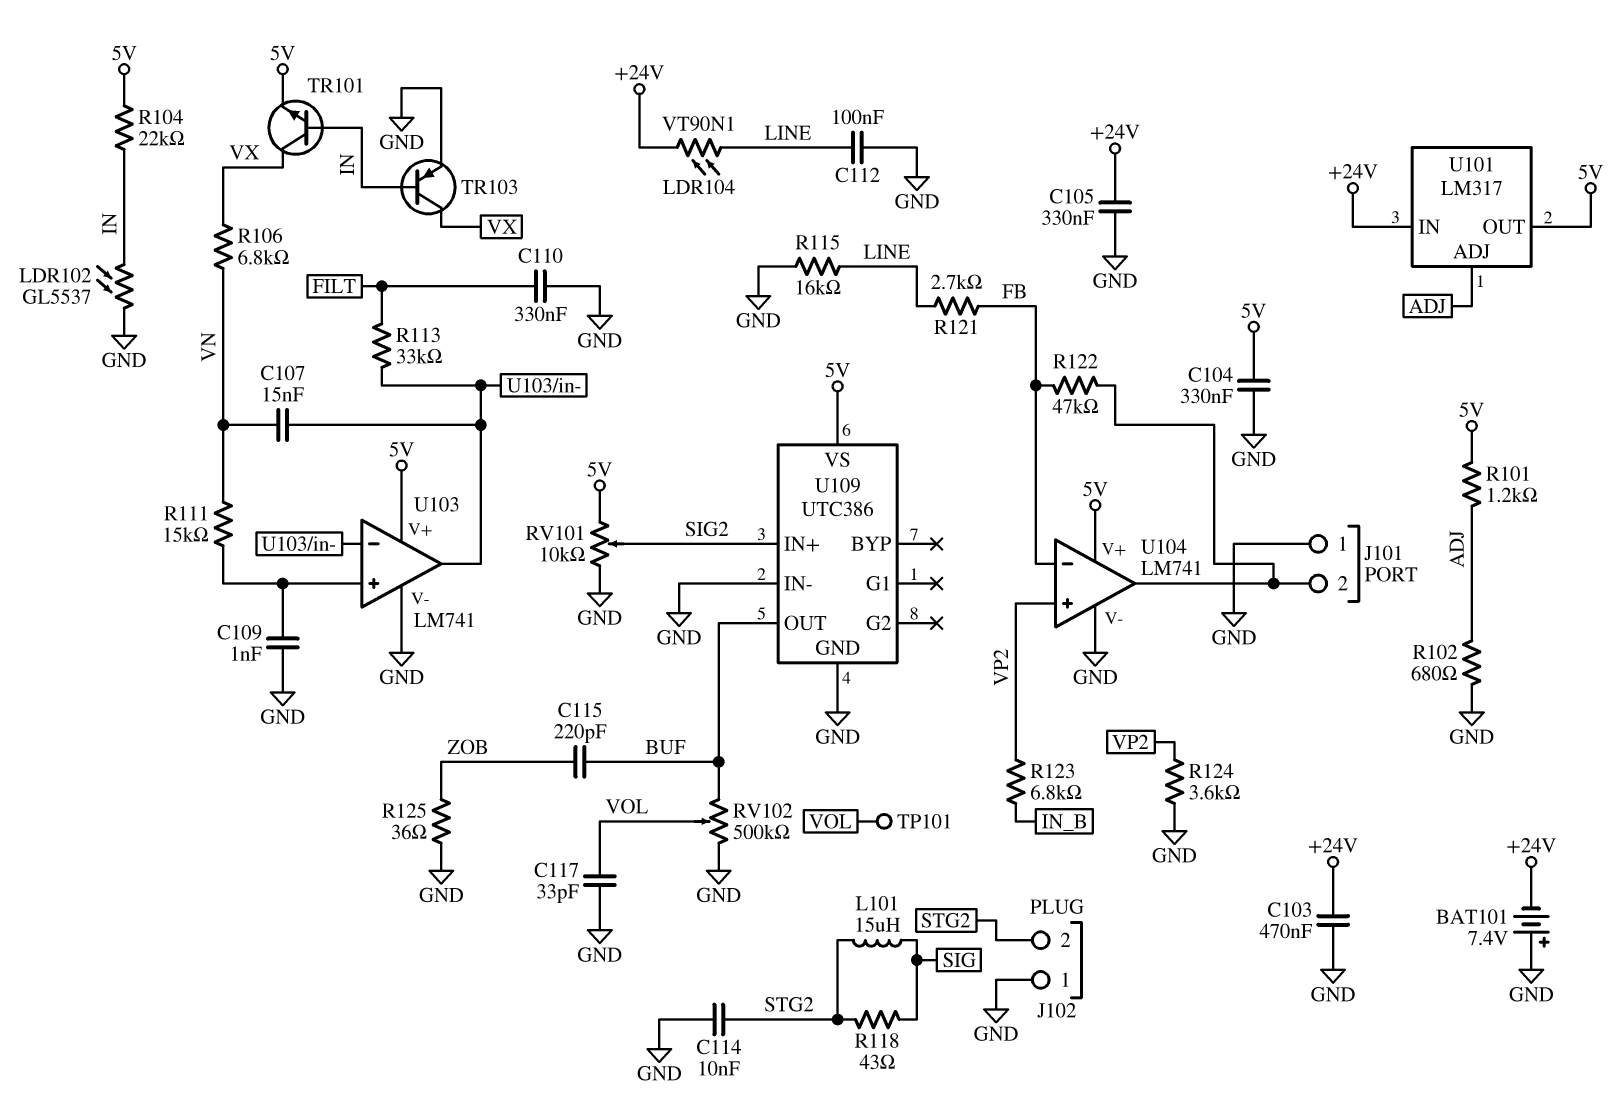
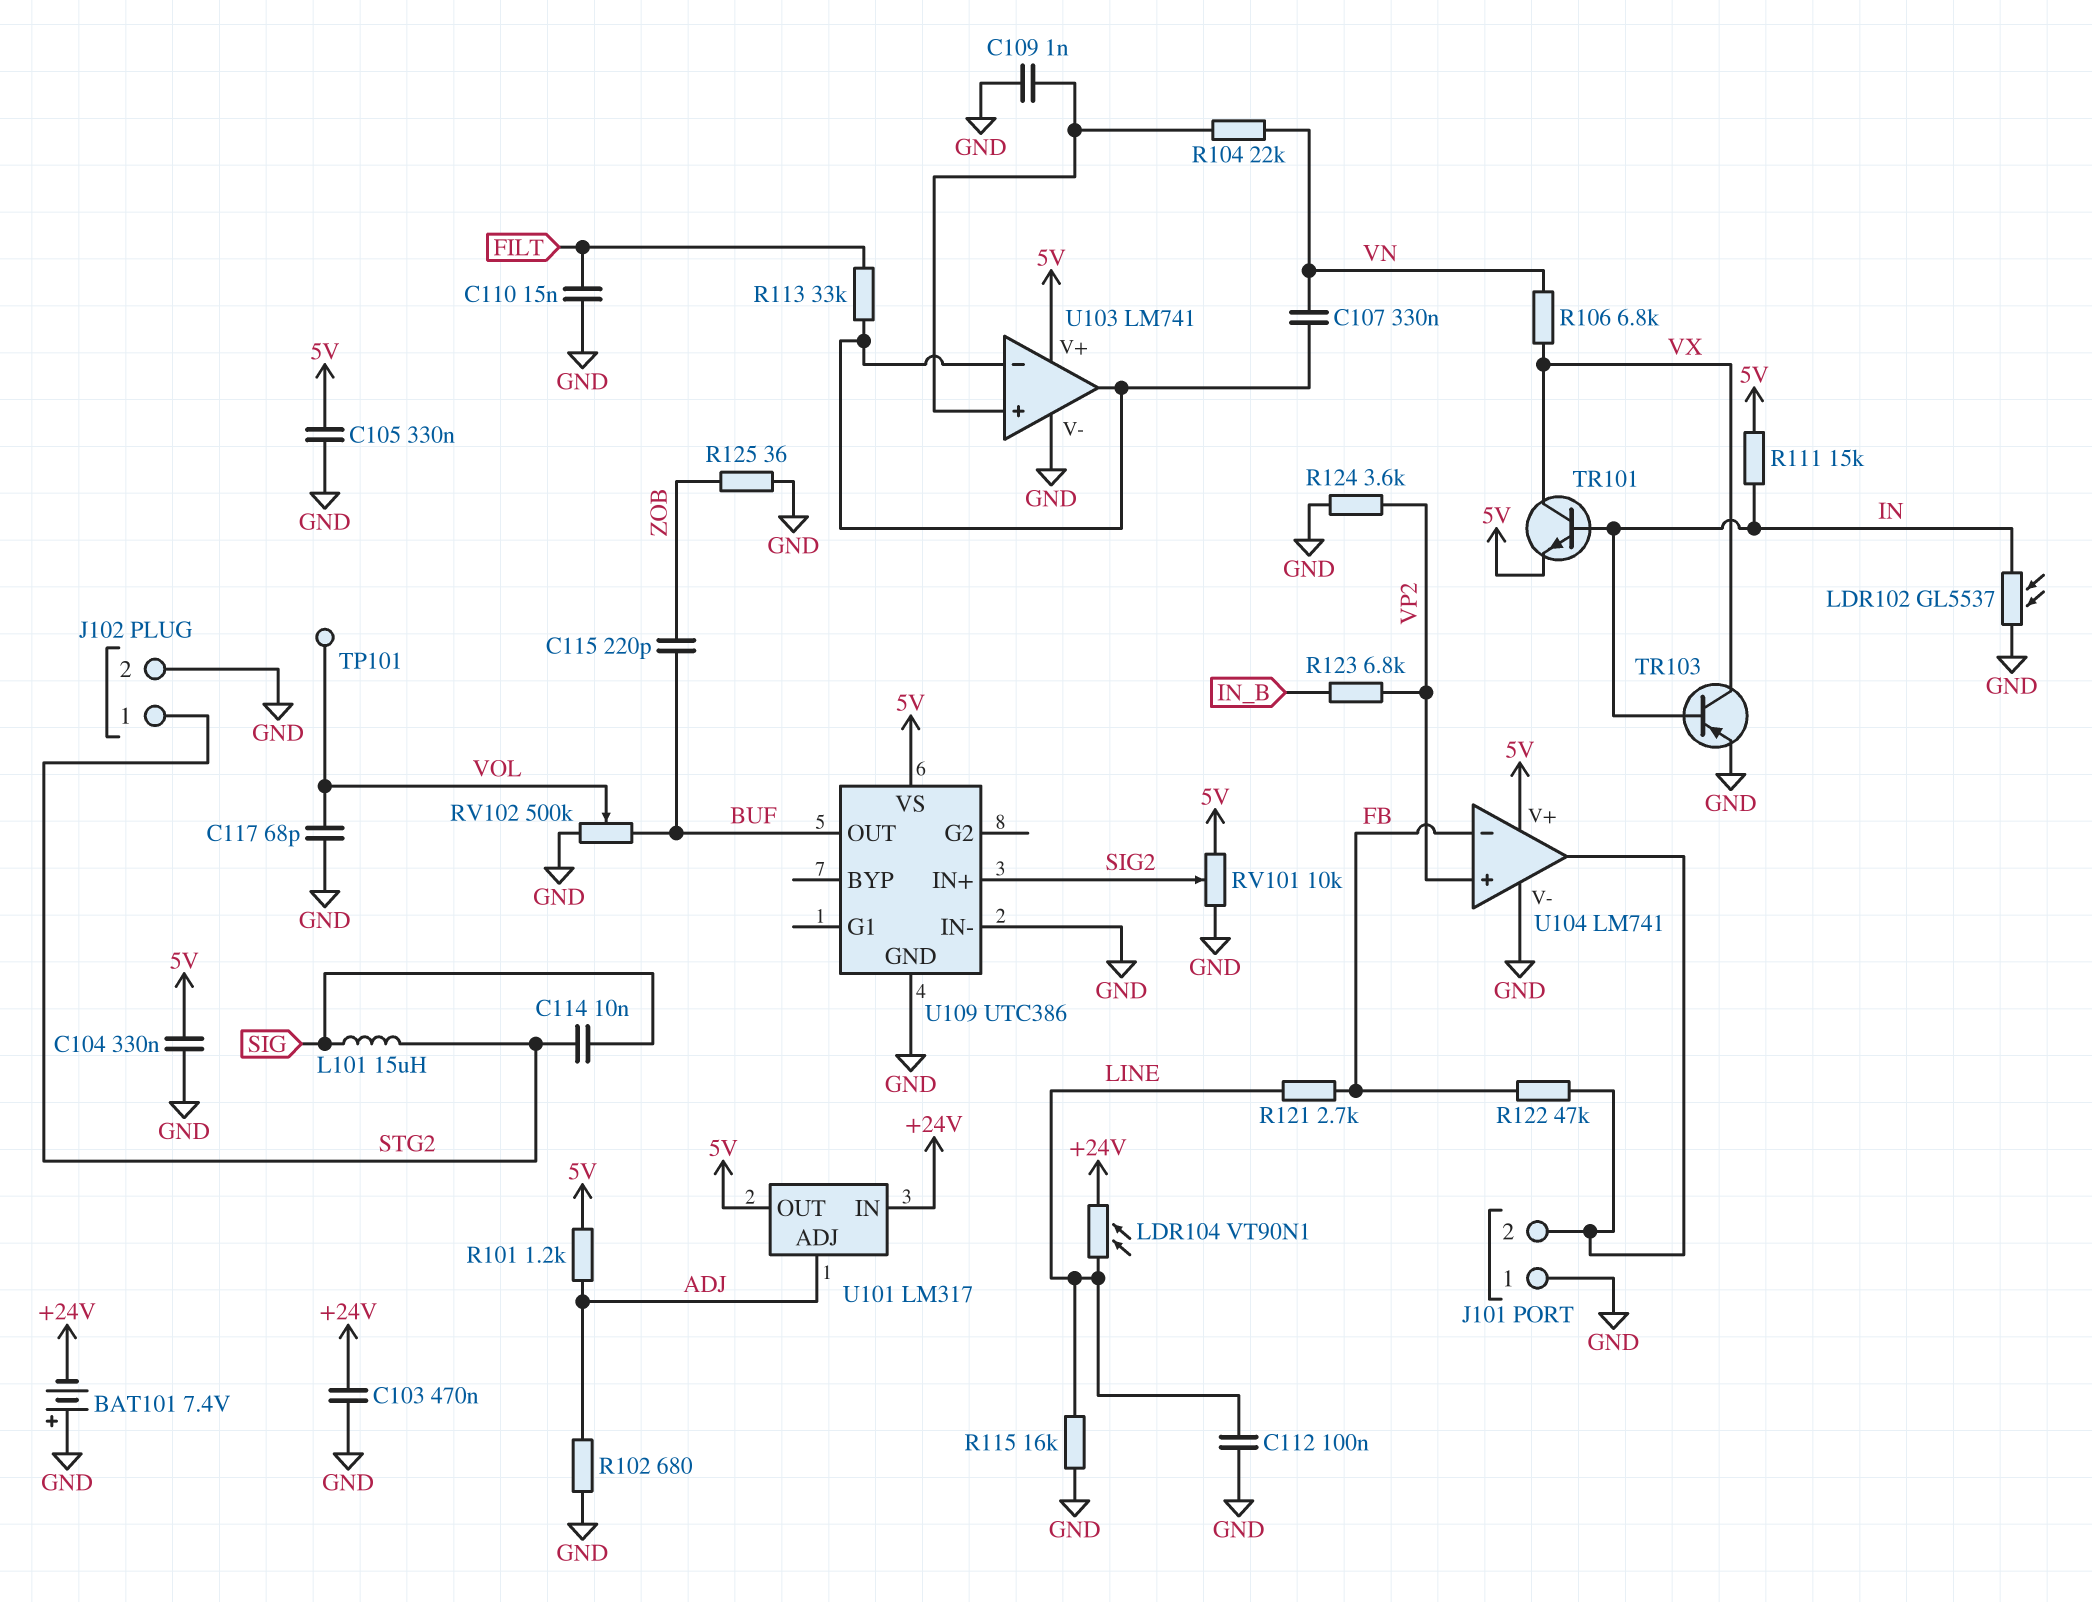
C105: 330nF (+24V, GND) -> 330nF (5V, GND)
C107: 15nF (U103/in-, VN) -> 330nF (U103/in-, VN)
C110: 330nF (FILT, GND) -> 15nF (FILT, GND)
C114: 10nF (GND, STG2) -> 10nF (SIG, STG2)
C117: 33pF (GND, VOL) -> 68pF (GND, VOL)
J102 pin 1: GND -> STG2
J102 pin 2: STG2 -> GND
R104: 22k (5V, IN) -> 22k (U103/in+, VN)
R111: 15k (U103/in+, VN) -> 15k (5V, IN)
R118: 43 (SIG, STG2) -> none

